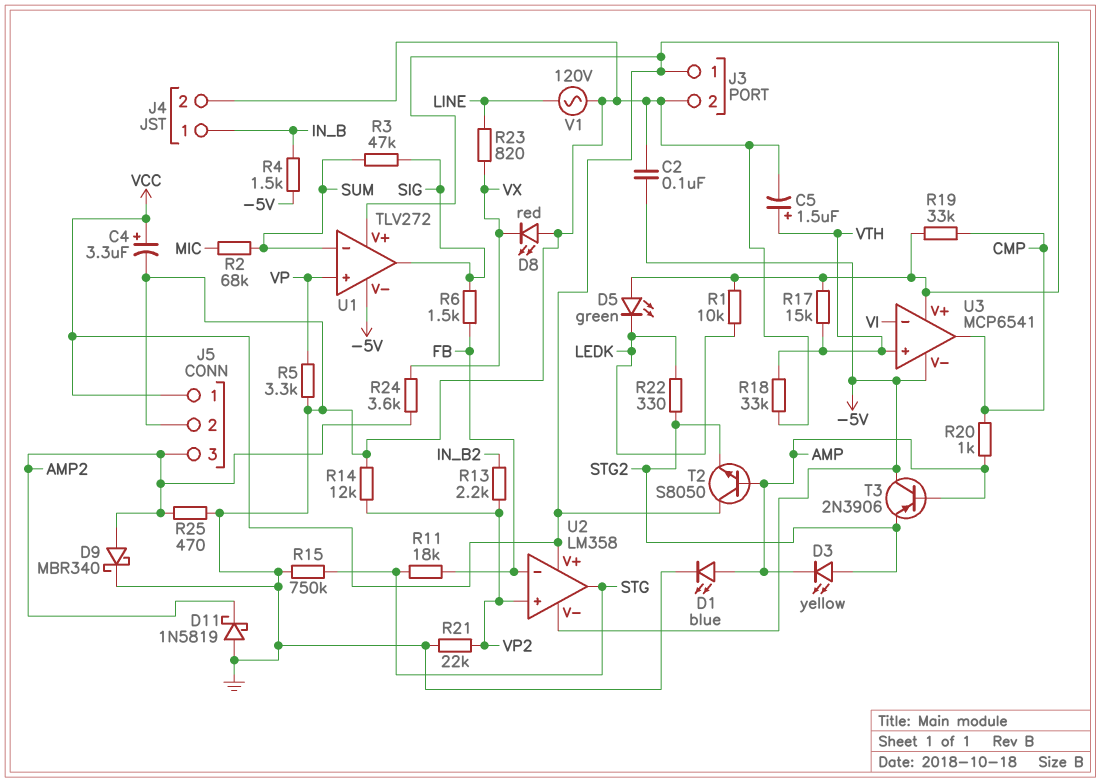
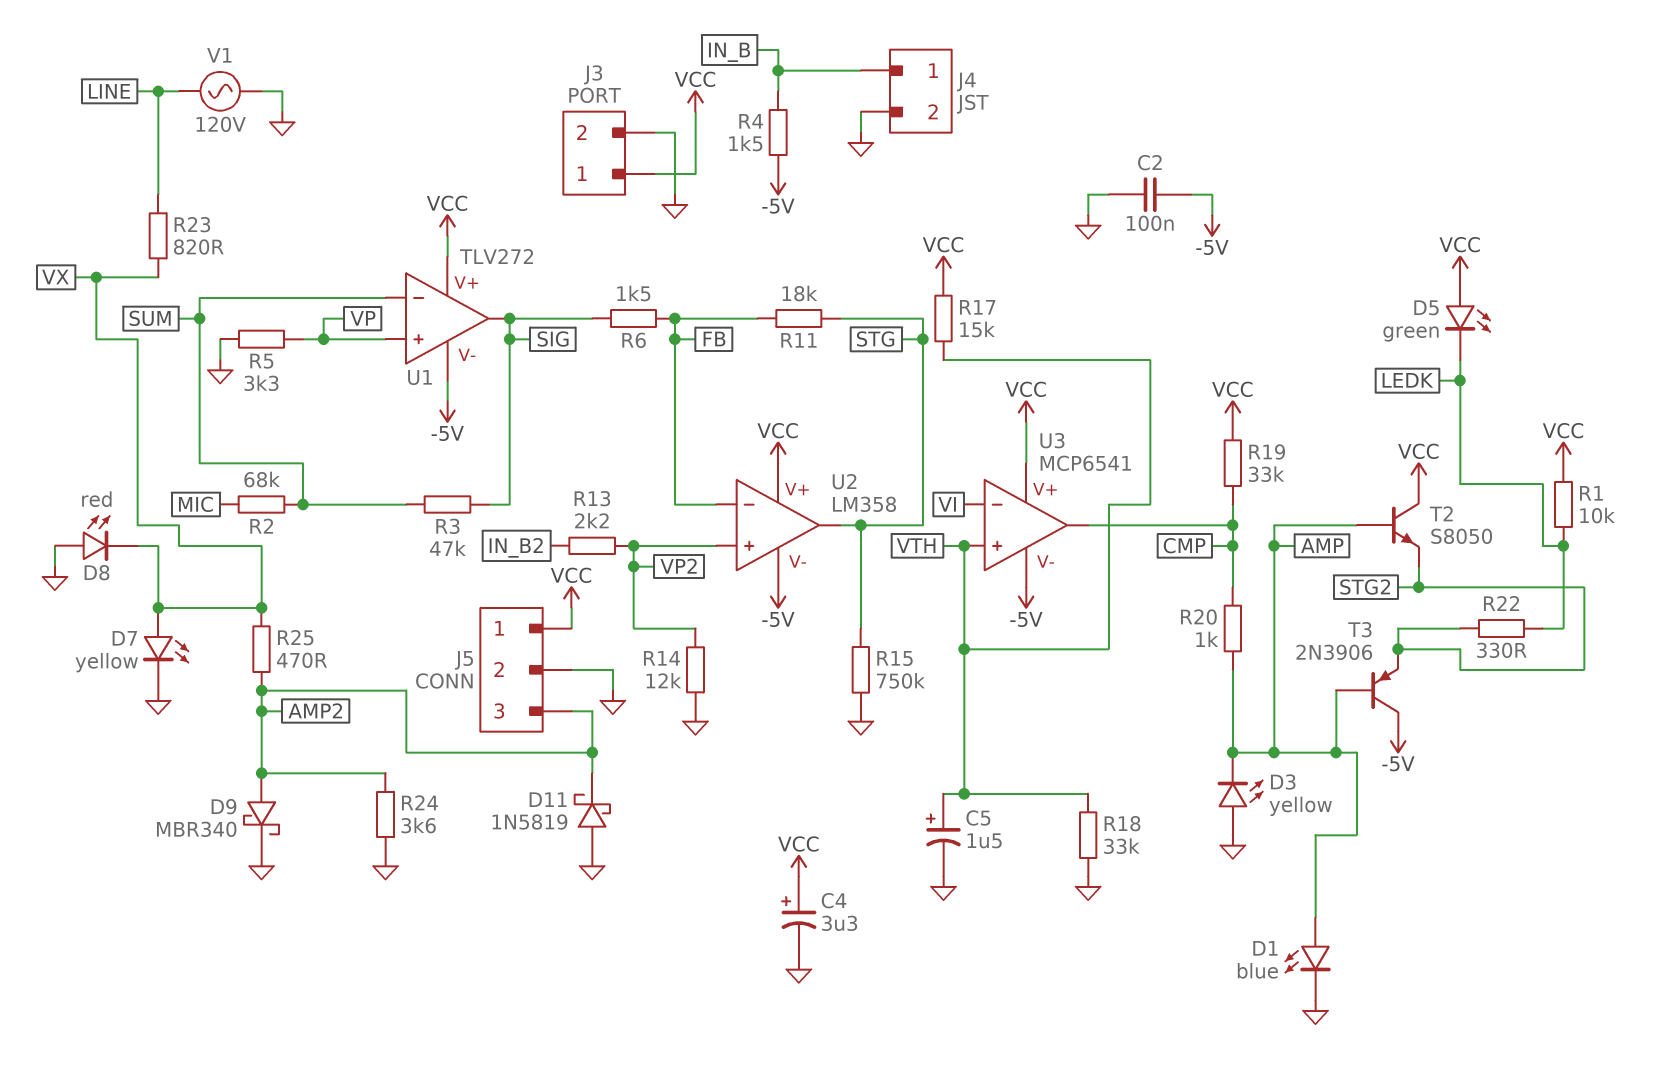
D3: LED yellow (A STG2, K AMP) -> LED yellow (A GND, K AMP)
D7: none -> LED yellow (A VX, K GND)
R21: 22k (GND, VP2) -> none
R24: 3.6k (AMP2, VX) -> 3.6k (AMP2, GND)
R25: 470 (AMP2, GND) -> 470 (AMP2, VX)

